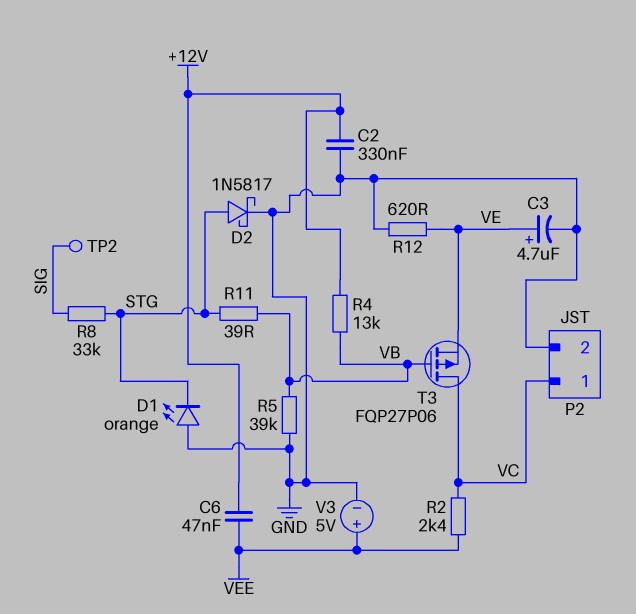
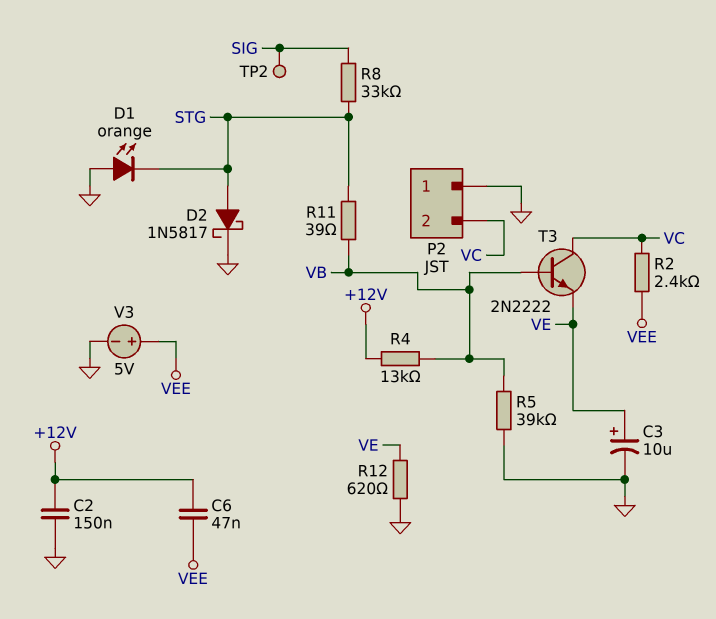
C2: 330nF (+12V, GND) -> 150nF (+12V, GND)
C3: 4.7uF (plus VE, minus GND) -> 10uF (plus VE, minus GND)
P2 pin 1: VC -> GND
P2 pin 2: GND -> VC
T3: PMOS FQP27P06 (G VB, D VC, S VE) -> NPN 2N2222 (B VB, C VC, E VE)

